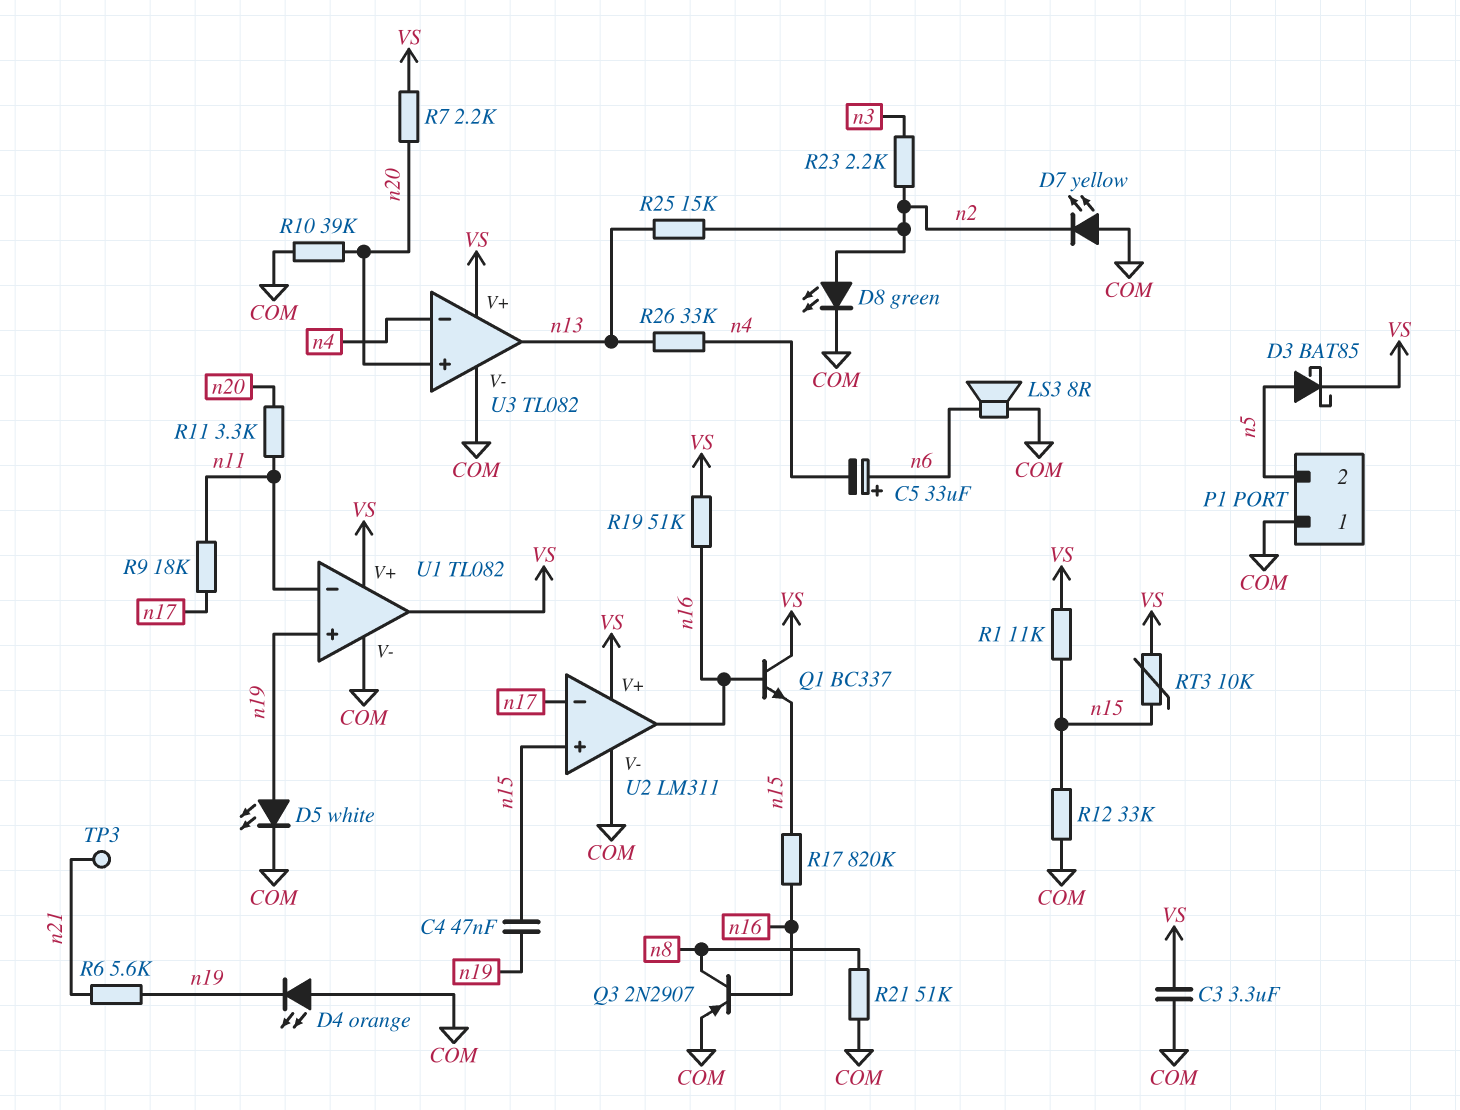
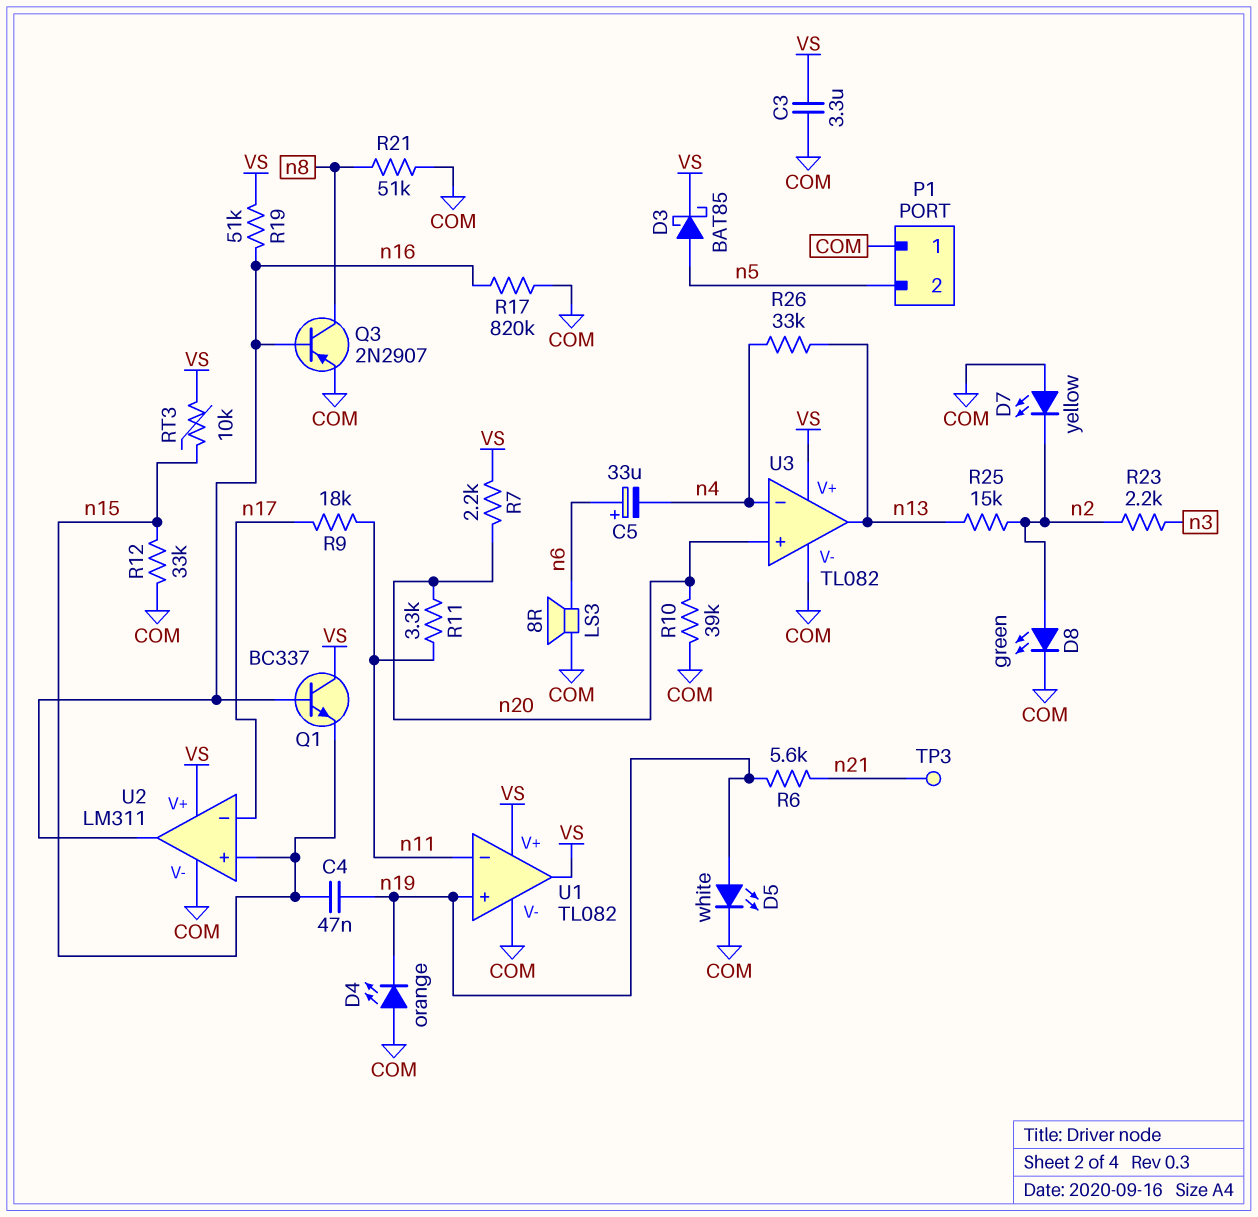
R1: 11k (VS, n15) -> none
R17: 820k (n15, n16) -> 820k (COM, n16)

